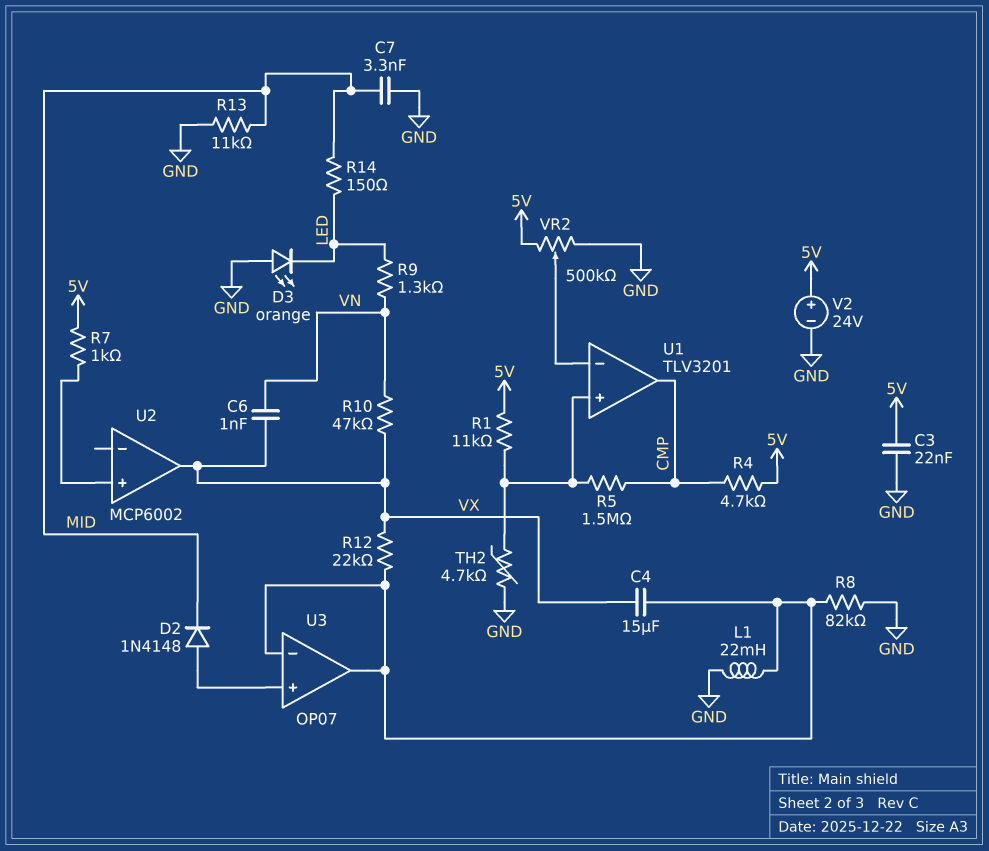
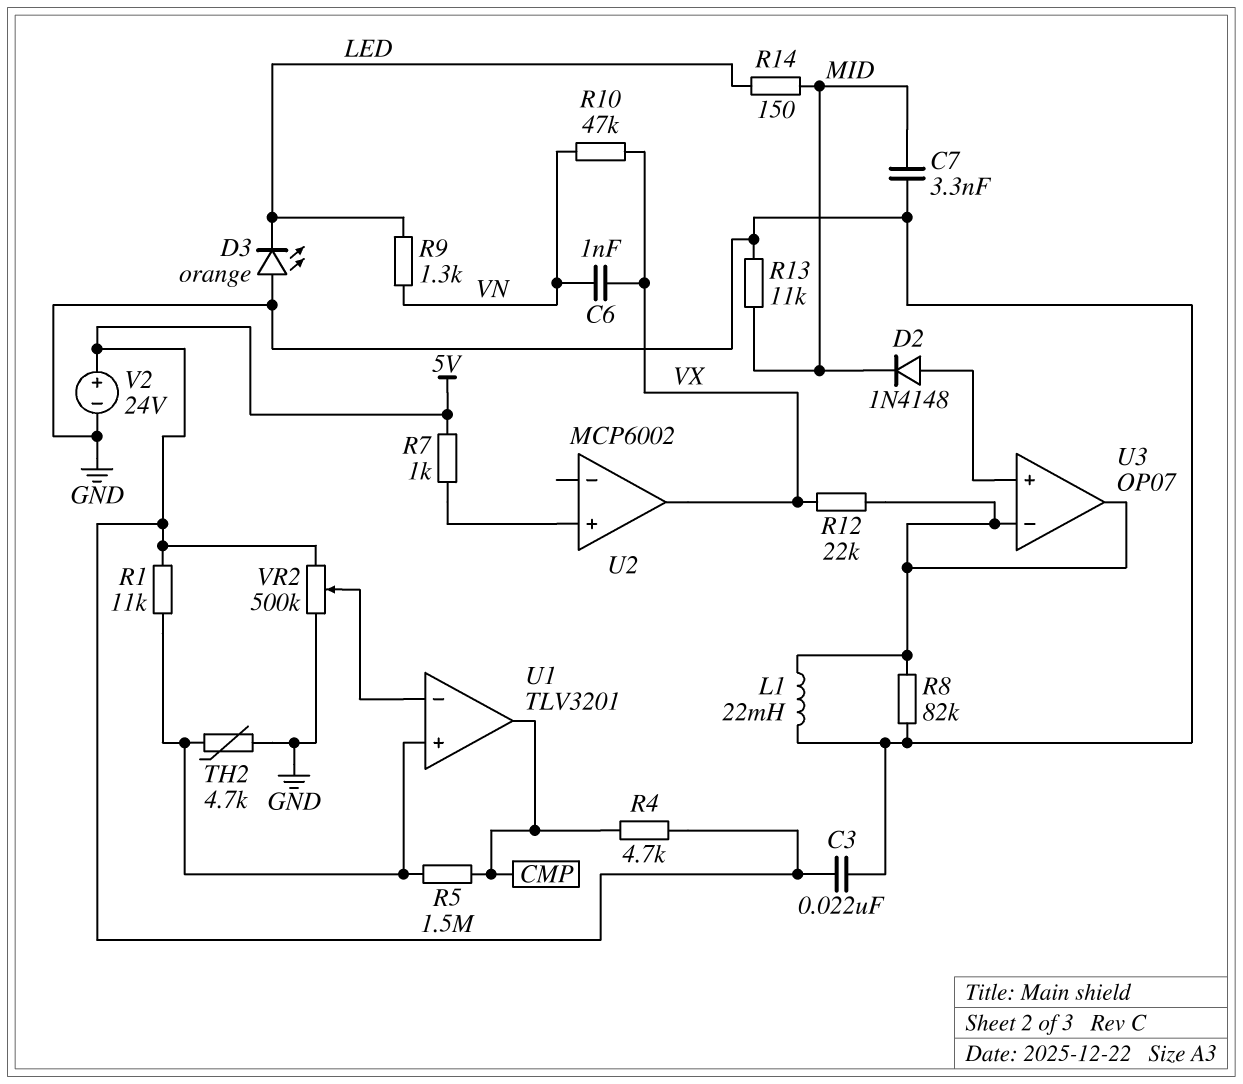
C4: 15uF (U3/in-, VX) -> none

